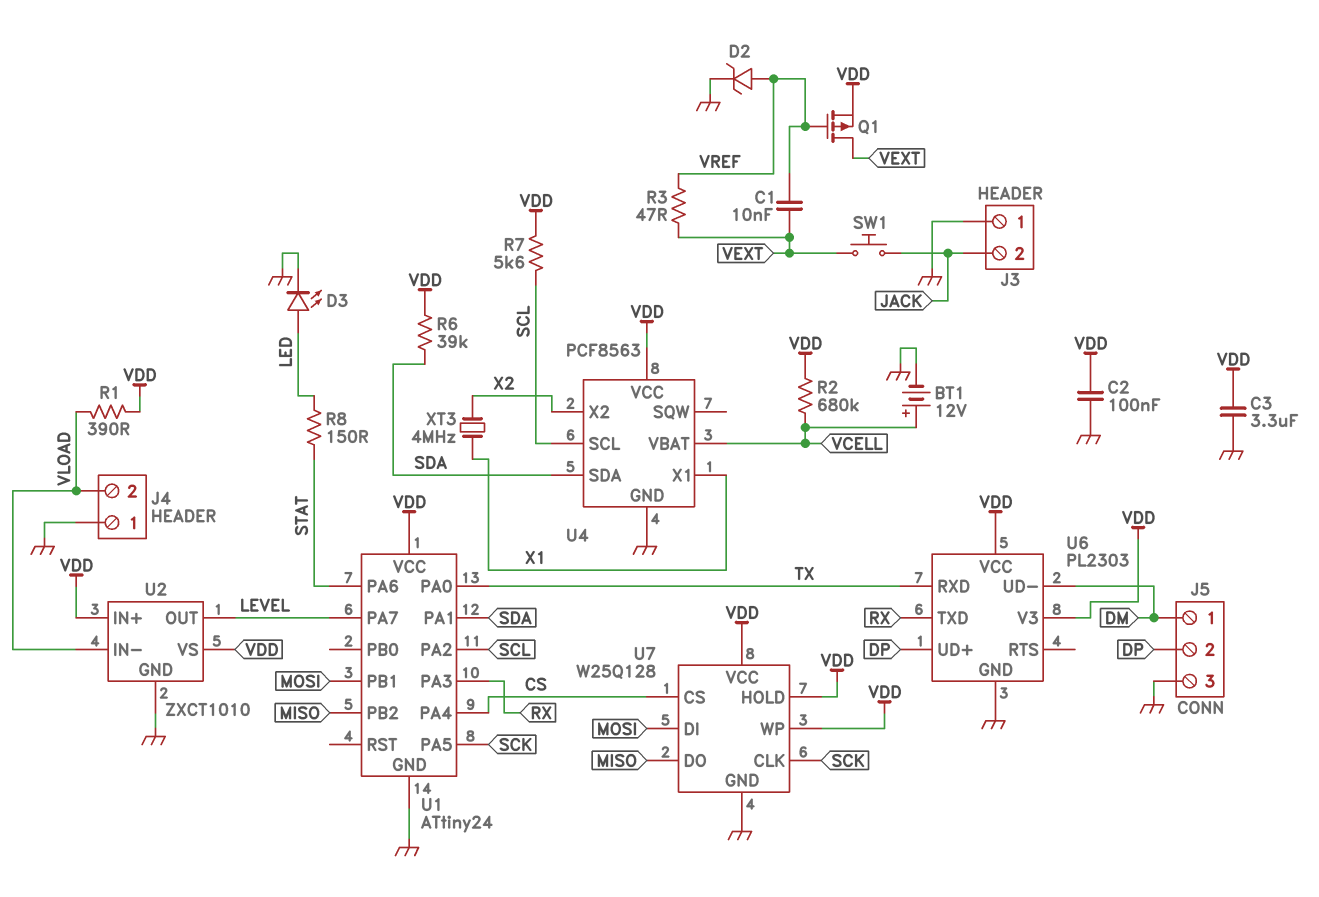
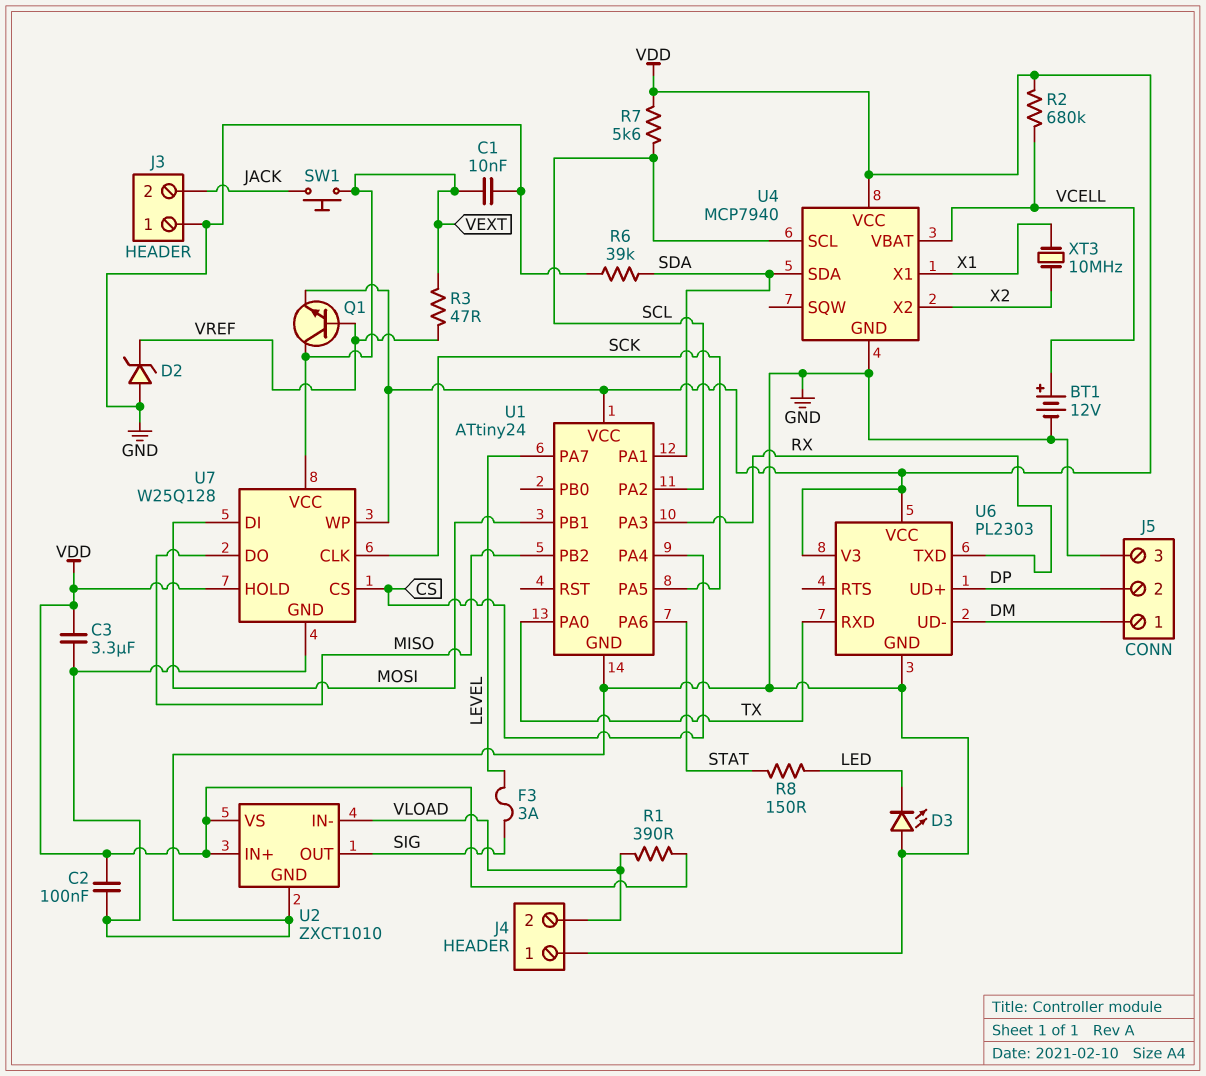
C1: 10nF (VEXT, VREF) -> 10nF (GND, VEXT)
D2: zener (A VREF, K GND) -> zener (A GND, K VREF)
D3: LED (A LED, K GND) -> LED (A GND, K LED)
F3: none -> 3A (LEVEL, SIG)
Q1: PMOS (G VREF, D VEXT, S VDD) -> NPN (B VREF, C VEXT, E VDD)
R6: 39k (SDA, VDD) -> 39k (GND, SDA)
U2 pin OUT: LEVEL -> SIG
U4: PCF8563 -> MCP7940
U7 pin VCC: VDD -> VEXT
XT3: 4MHz (X1, X2) -> 10MHz (X1, X2)

